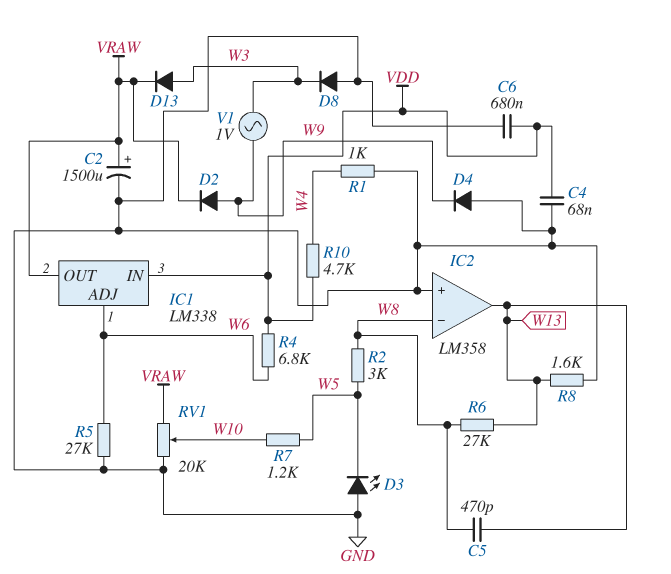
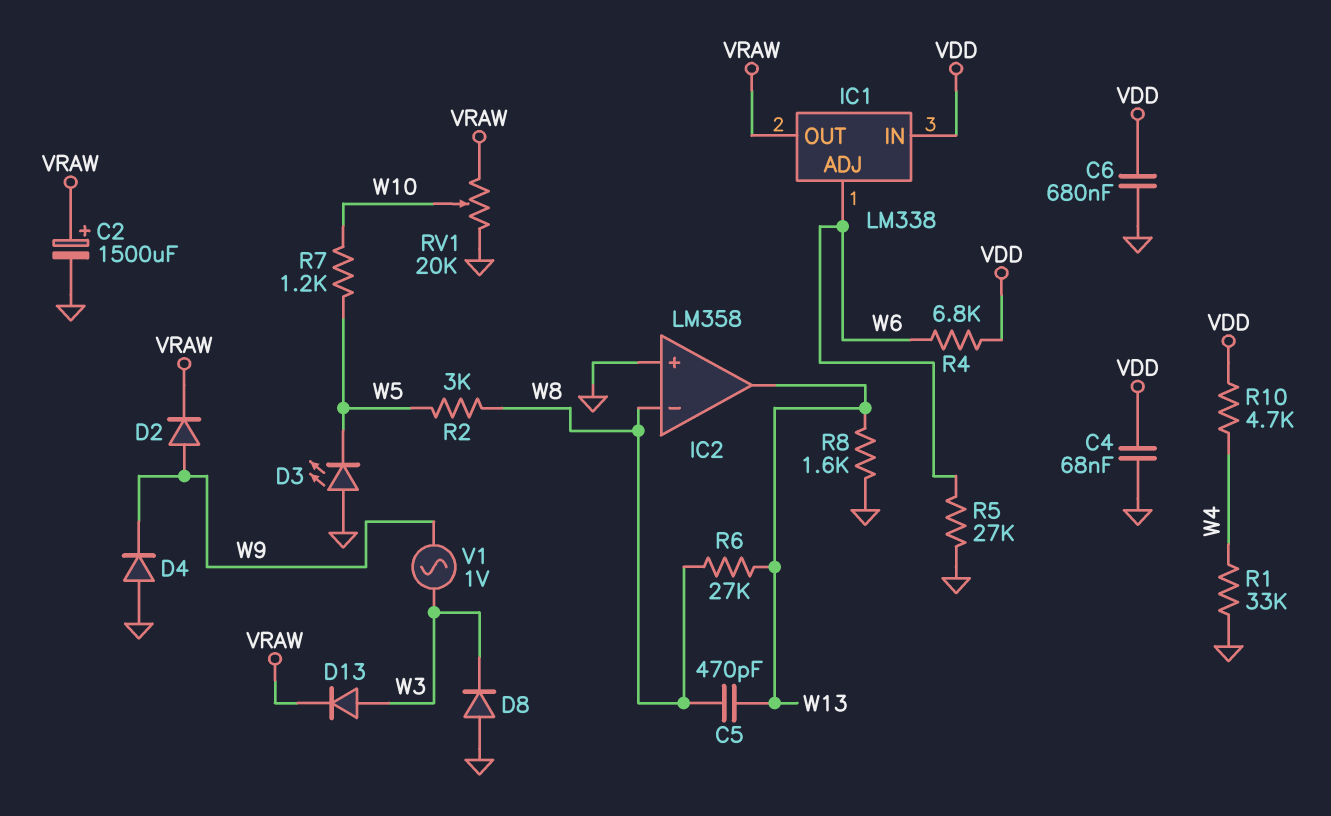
R1: 1k (GND, W4) -> 33k (GND, W4)

